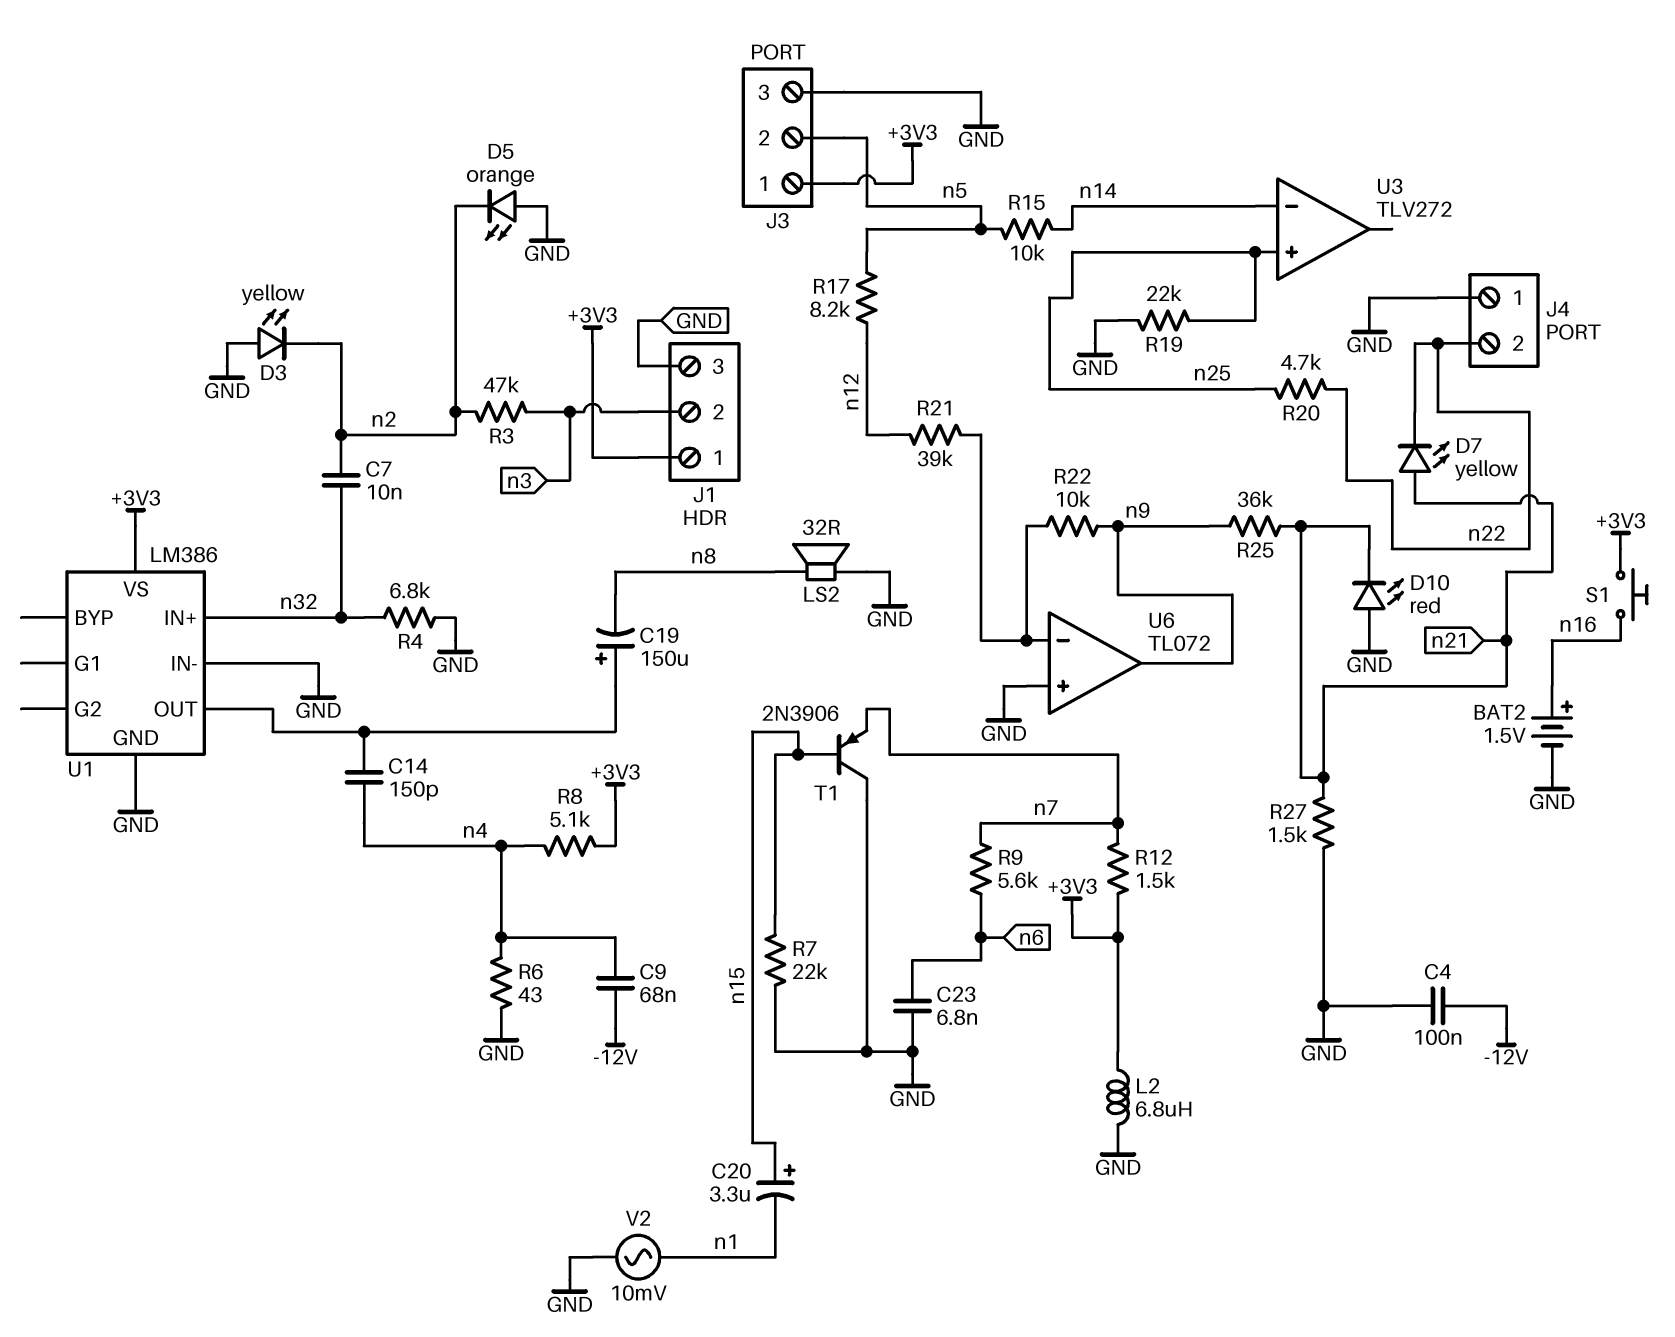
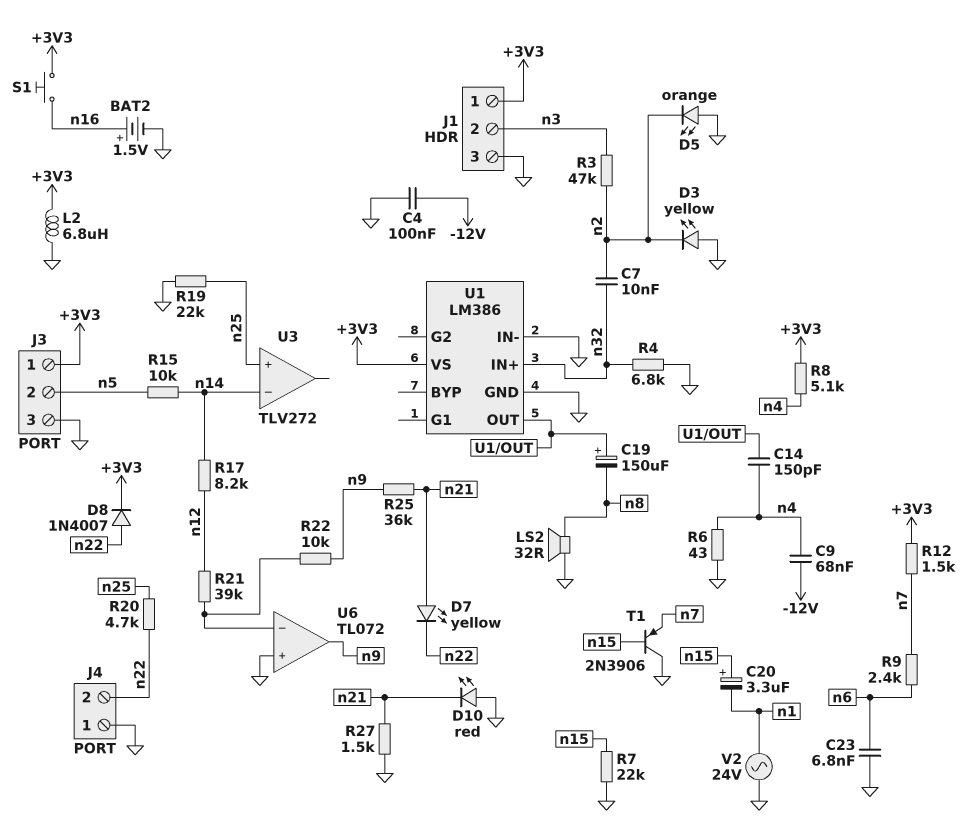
D8: none -> diode 1N4007 (A n22, K +3V3)
R9: 5.6k (n6, n7) -> 2.4k (n6, n7)
R17: 8.2k (n5, n12) -> 8.2k (n12, n14)
V2: AC 10mV (GND, n1) -> AC 24V (GND, n1)

